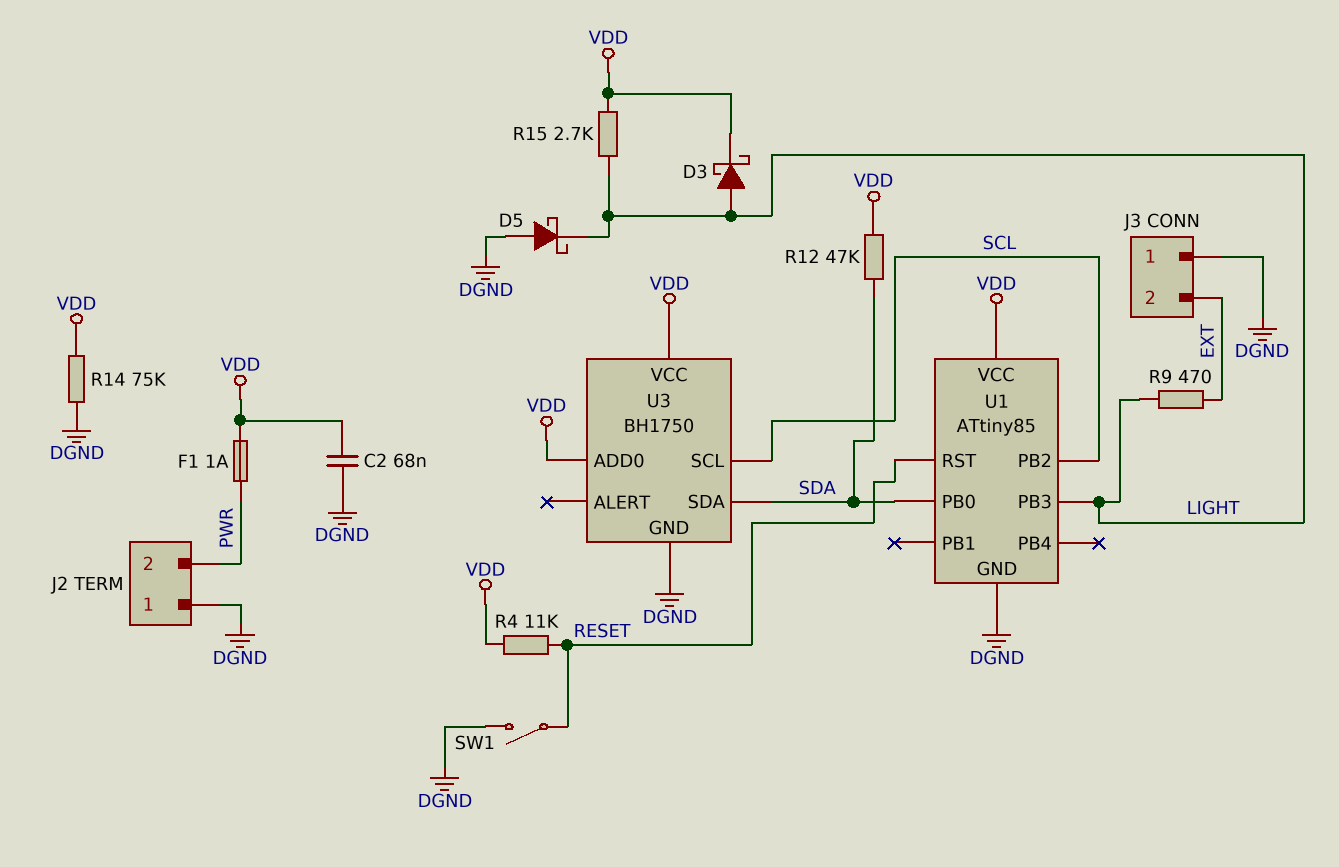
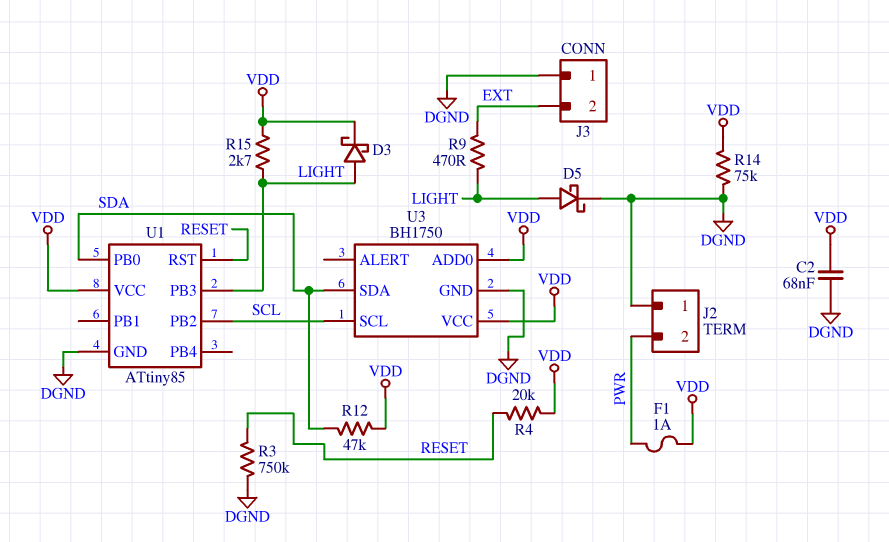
D5: schottky (A DGND, K LIGHT) -> schottky (A LIGHT, K DGND)
R3: none -> 750k (DGND, RESET)
R4: 11k (RESET, VDD) -> 20k (RESET, VDD)
SW1: switch (DGND, RESET) -> none

